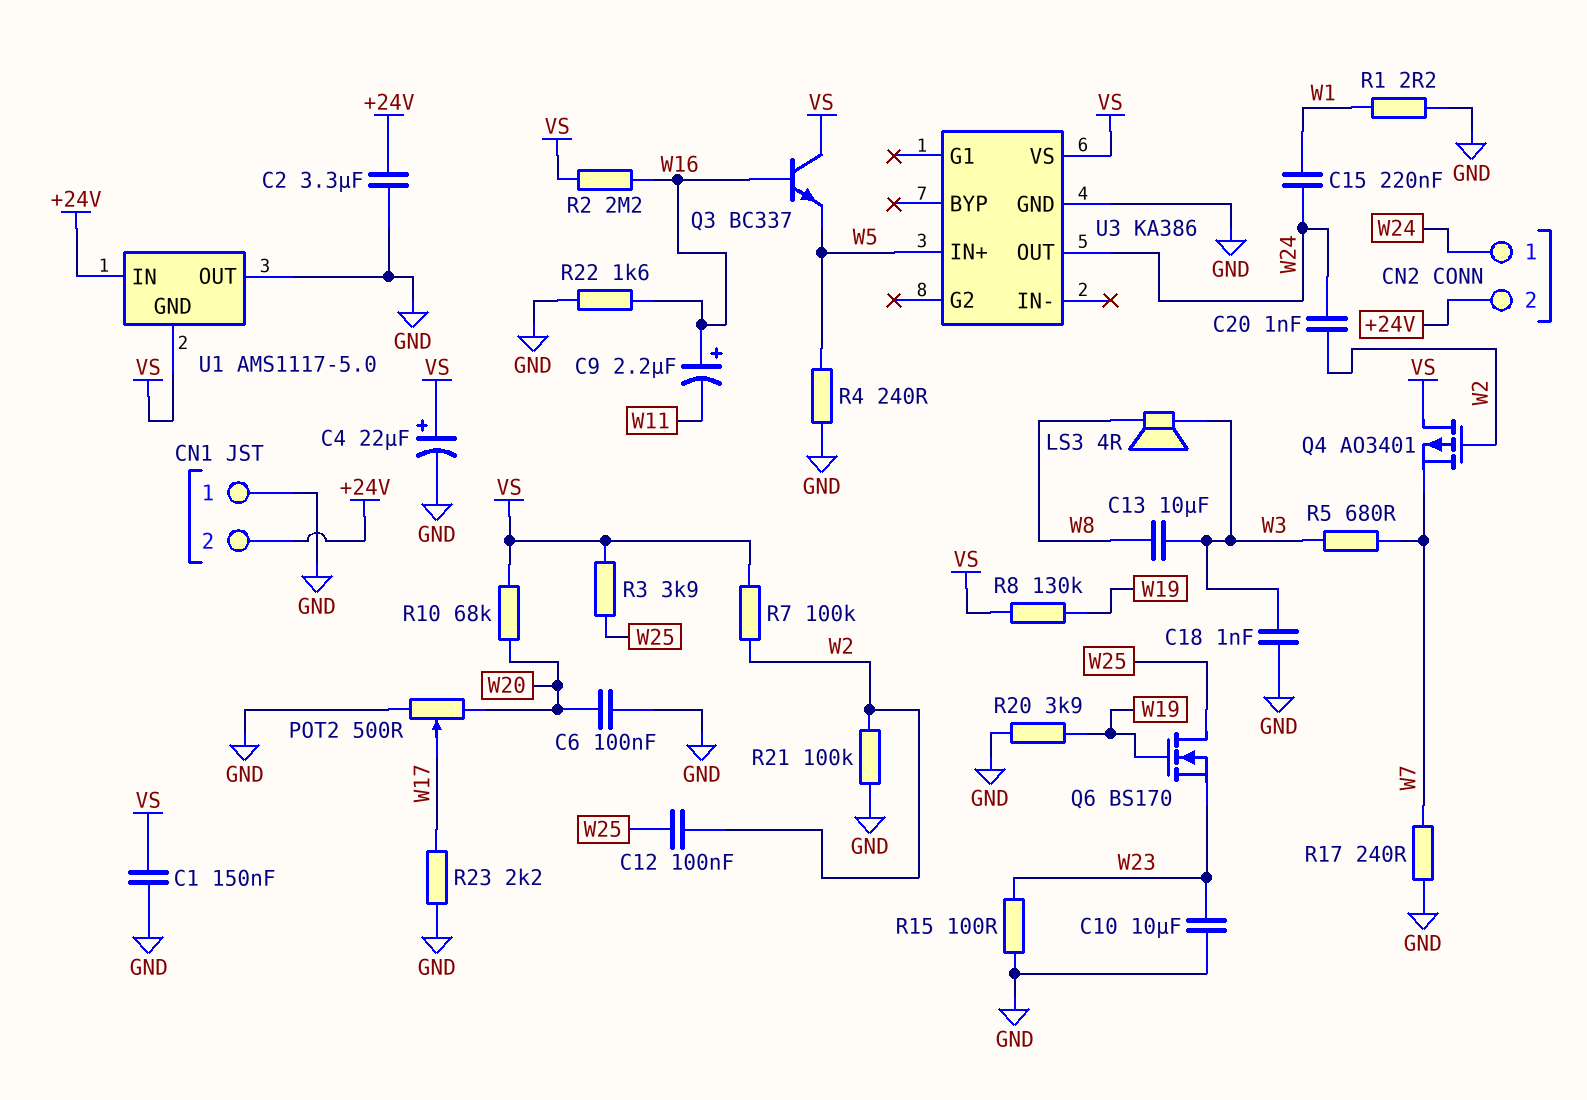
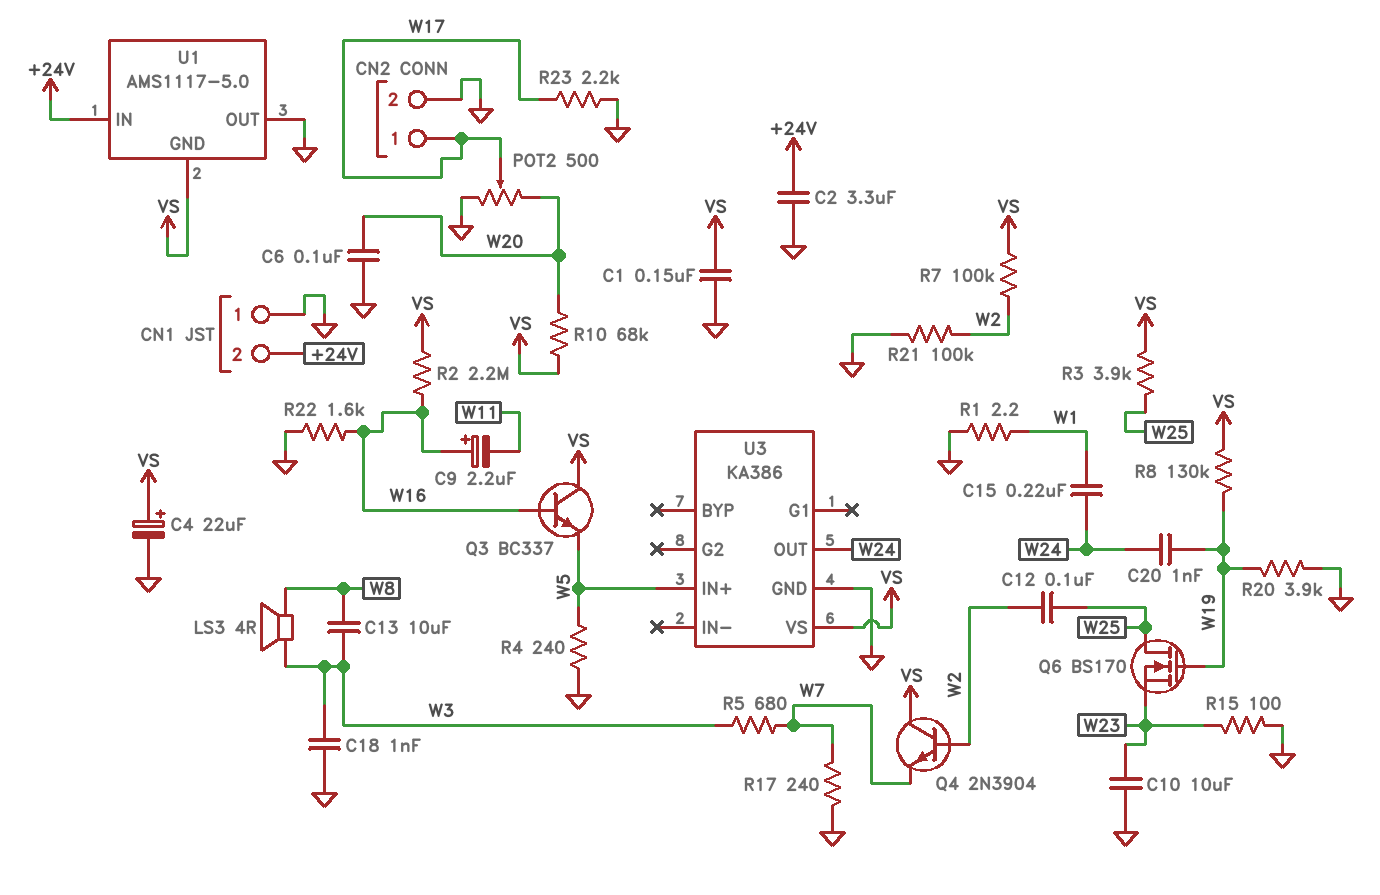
C20: 1nF (W2, W24) -> 1nF (W19, W24)
CN2 pin 1: W24 -> W17
CN2 pin 2: +24V -> GND
Q4: PMOS AO3401 (G W2, D VS, S W7) -> NPN 2N3904 (B W2, C VS, E W7)

